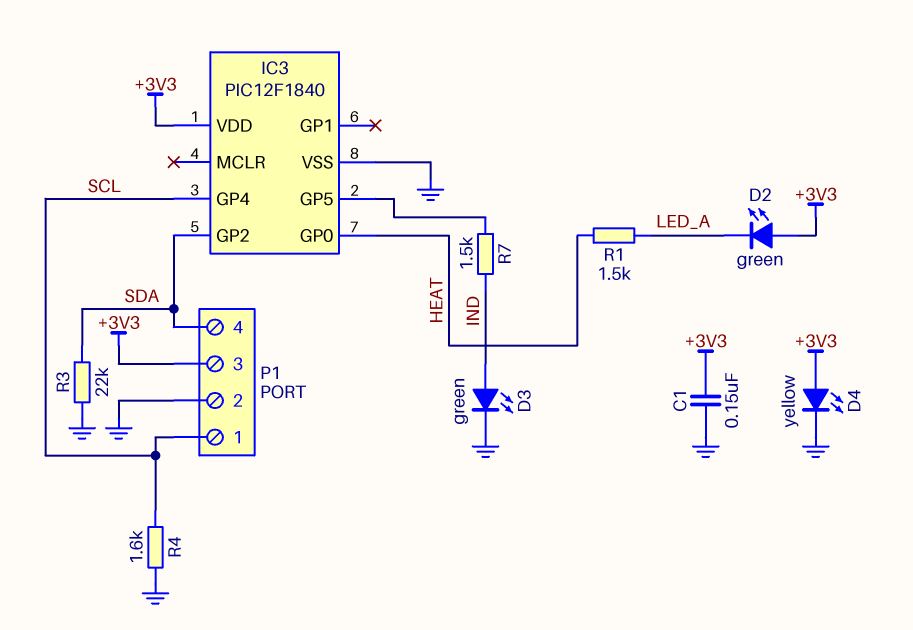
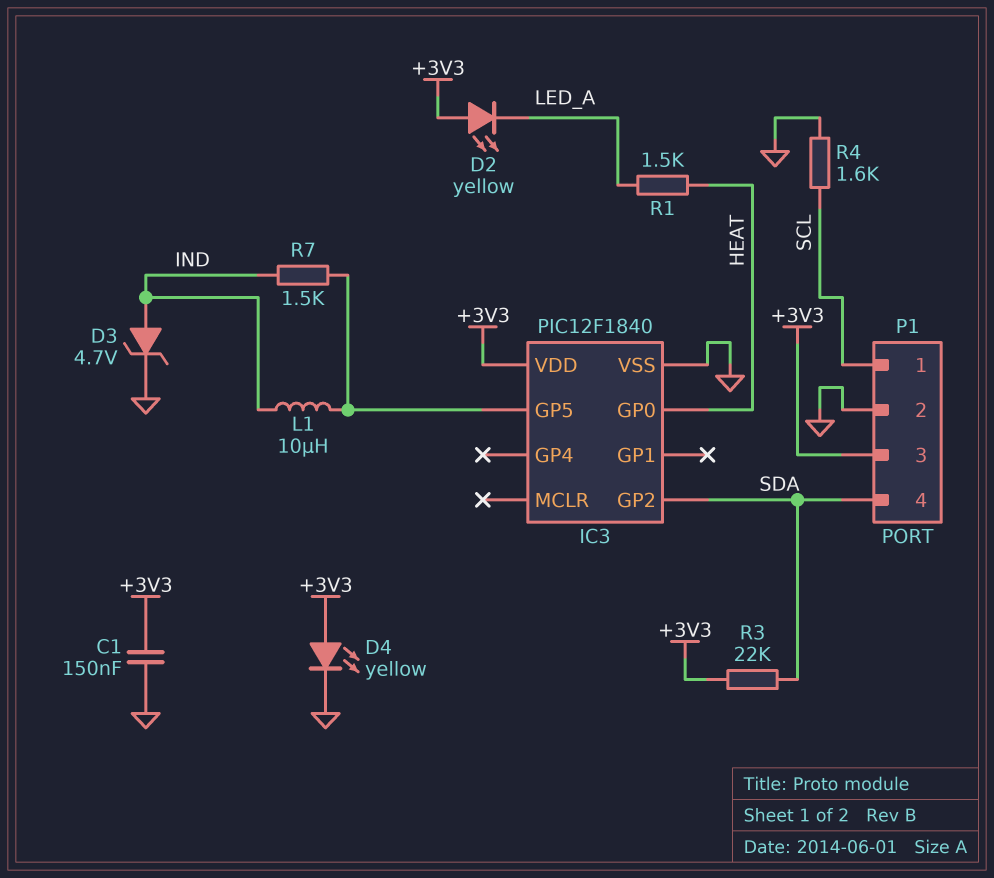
D2: LED green (A +3V3, K LED_A) -> LED yellow (A +3V3, K LED_A)
D3: LED green (A IND, K GND) -> zener 4.7V (A IND, K GND)
IC3 pin GP4: SCL -> none
L1: none -> 10uH (IC3/GP5, IND)
R3: 22k (GND, SDA) -> 22k (+3V3, SDA)

